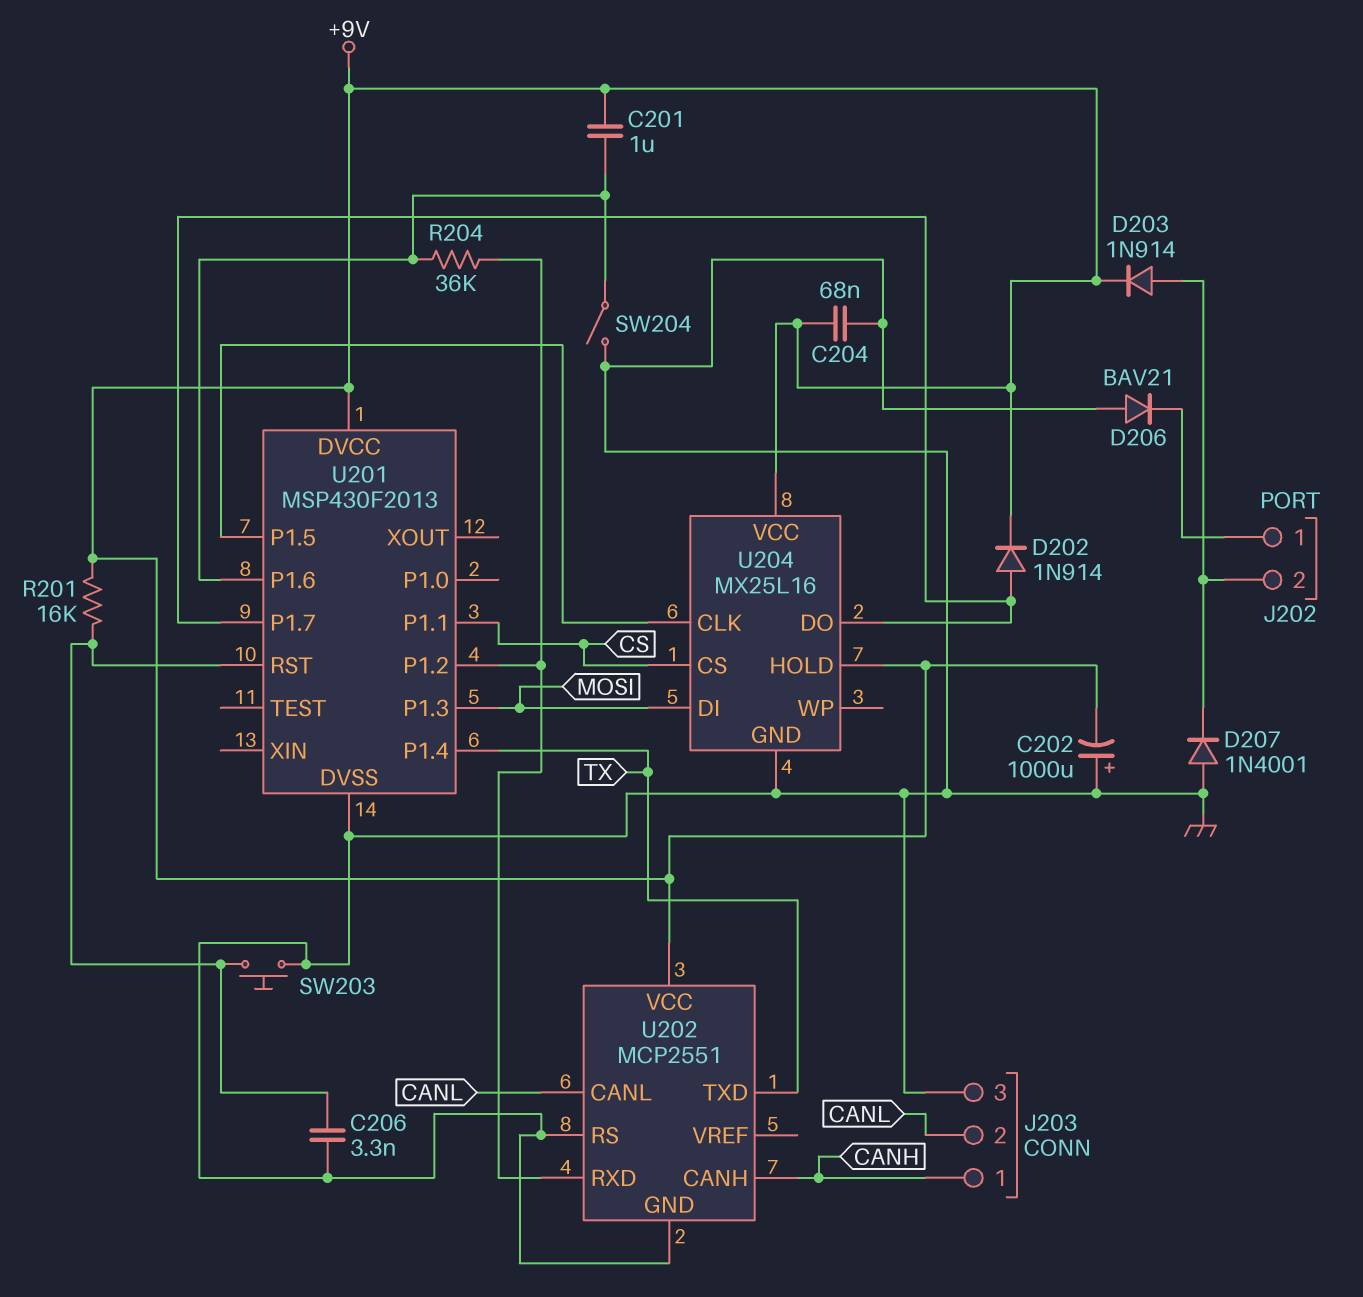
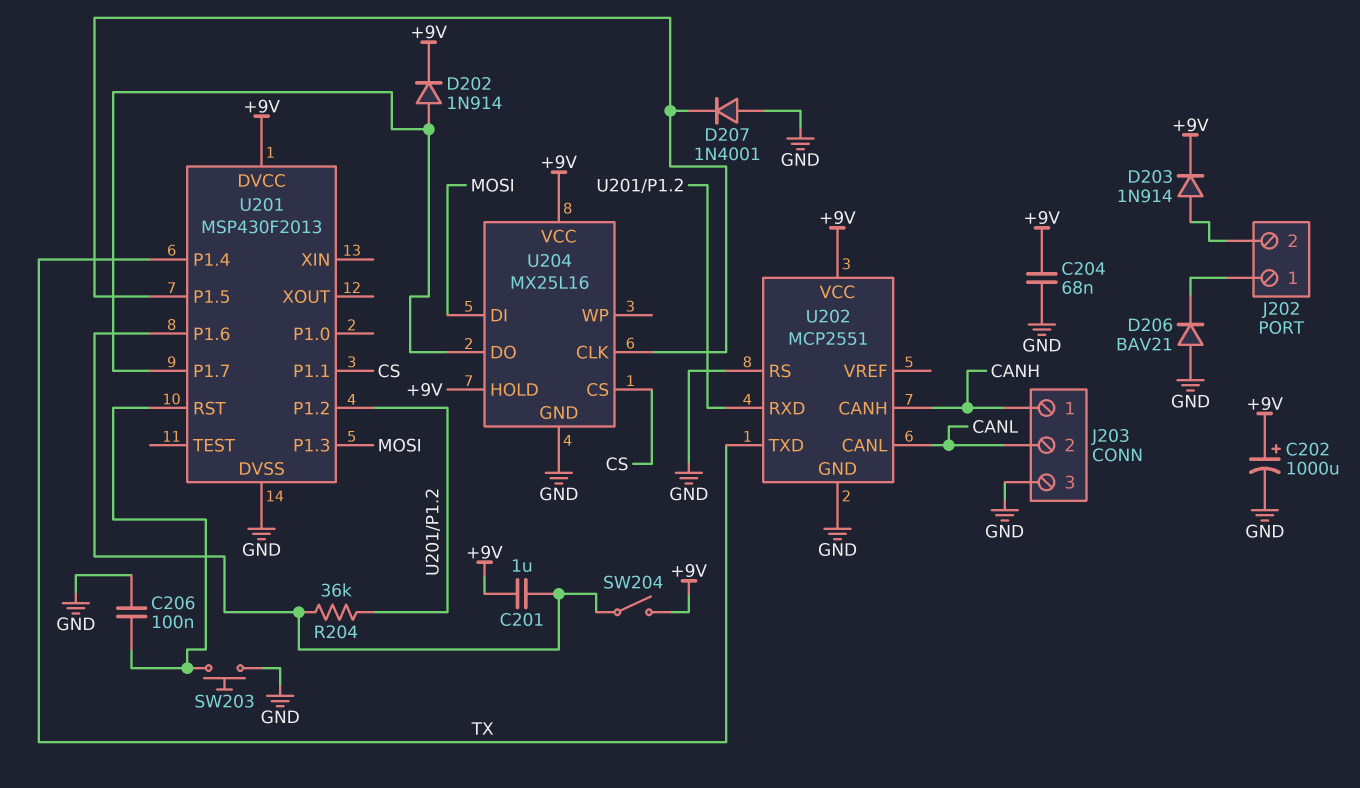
C202: 1000uF (plus GND, minus +9V) -> 1000uF (plus +9V, minus GND)
C206: 3.3nF (GND, U201/RST) -> 100nF (GND, U201/RST)
D207: diode 1N4001 (A GND, K J202/2) -> diode 1N4001 (A GND, K U201/P1.5)
R201: 16k (+9V, U201/RST) -> none
SW204: switch (GND, U201/P1.6) -> switch (+9V, U201/P1.6)

